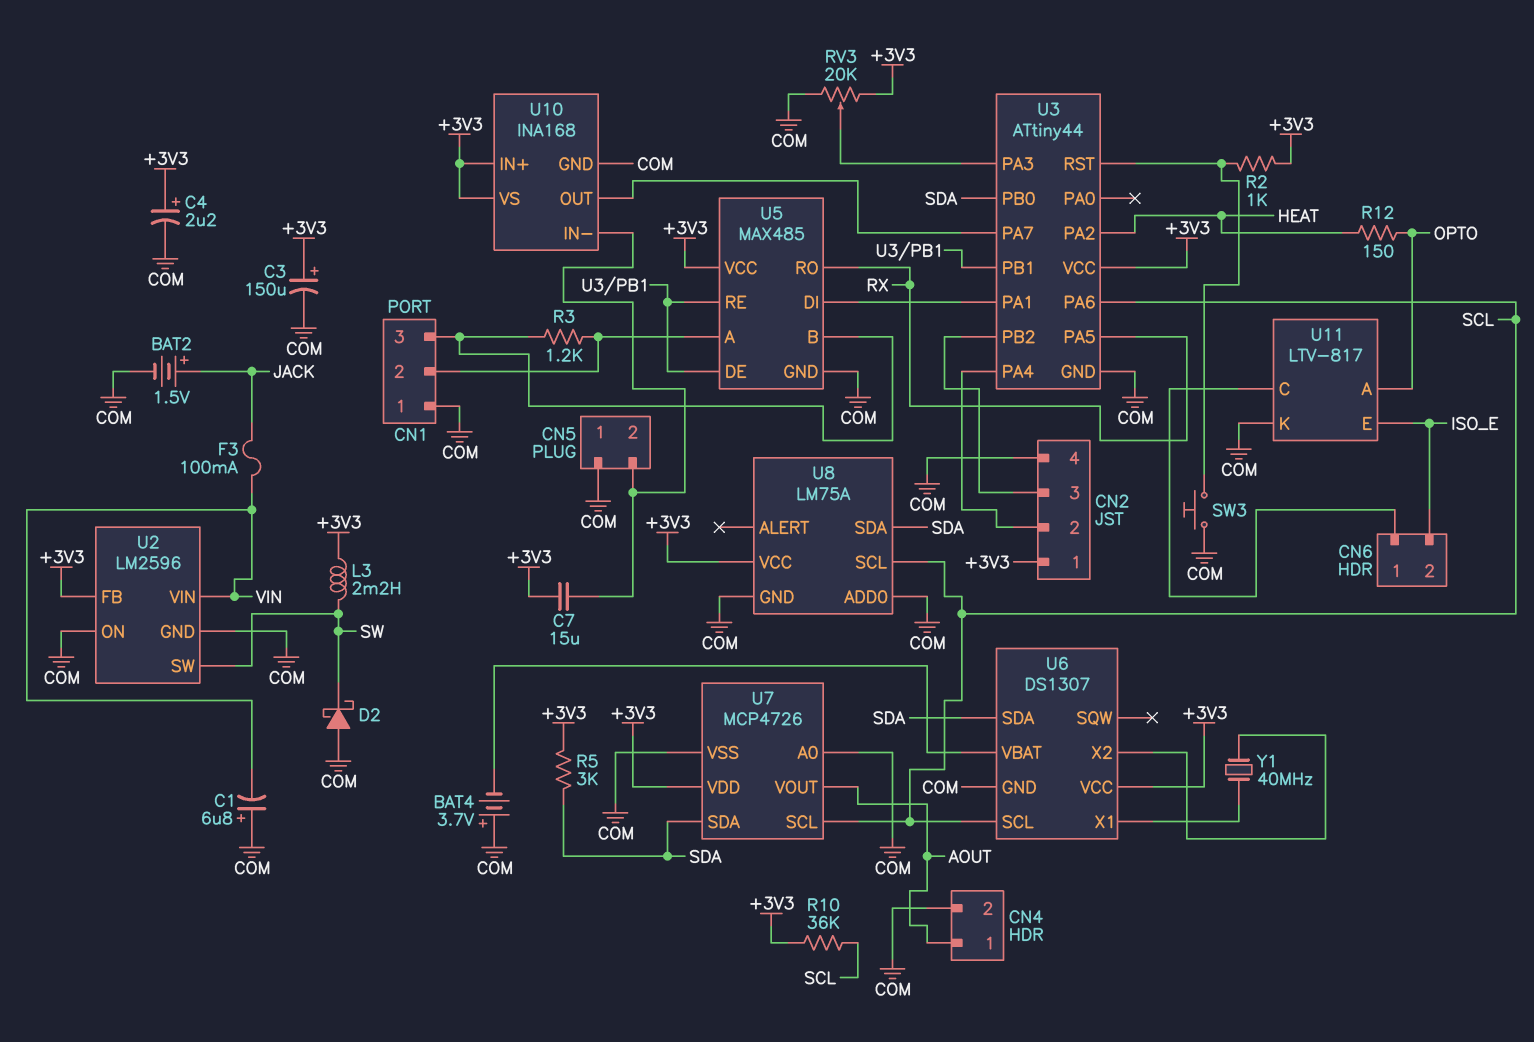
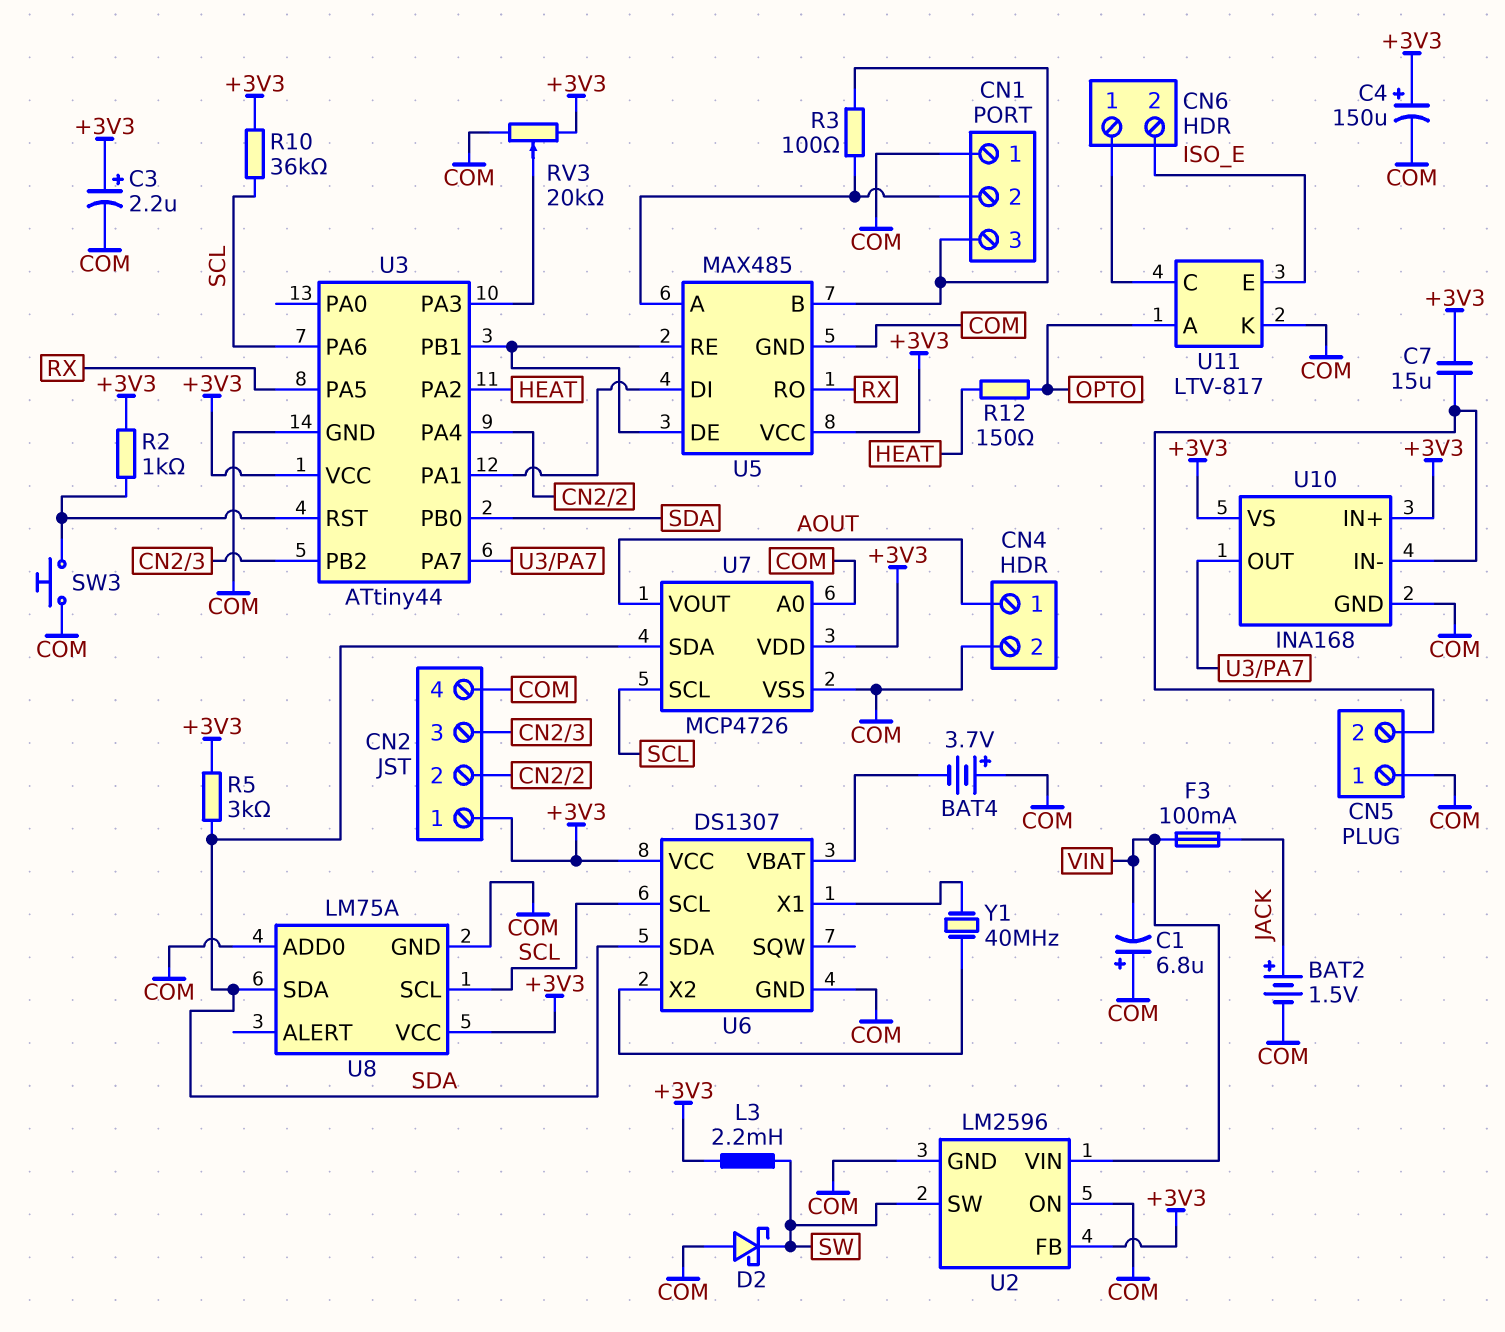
C3: 150uF (plus +3V3, minus COM) -> 2.2uF (plus +3V3, minus COM)
C4: 2.2uF (plus +3V3, minus COM) -> 150uF (plus +3V3, minus COM)
R3: 1.2k (CN1/2, CN1/3) -> 100 (CN1/2, CN1/3)

